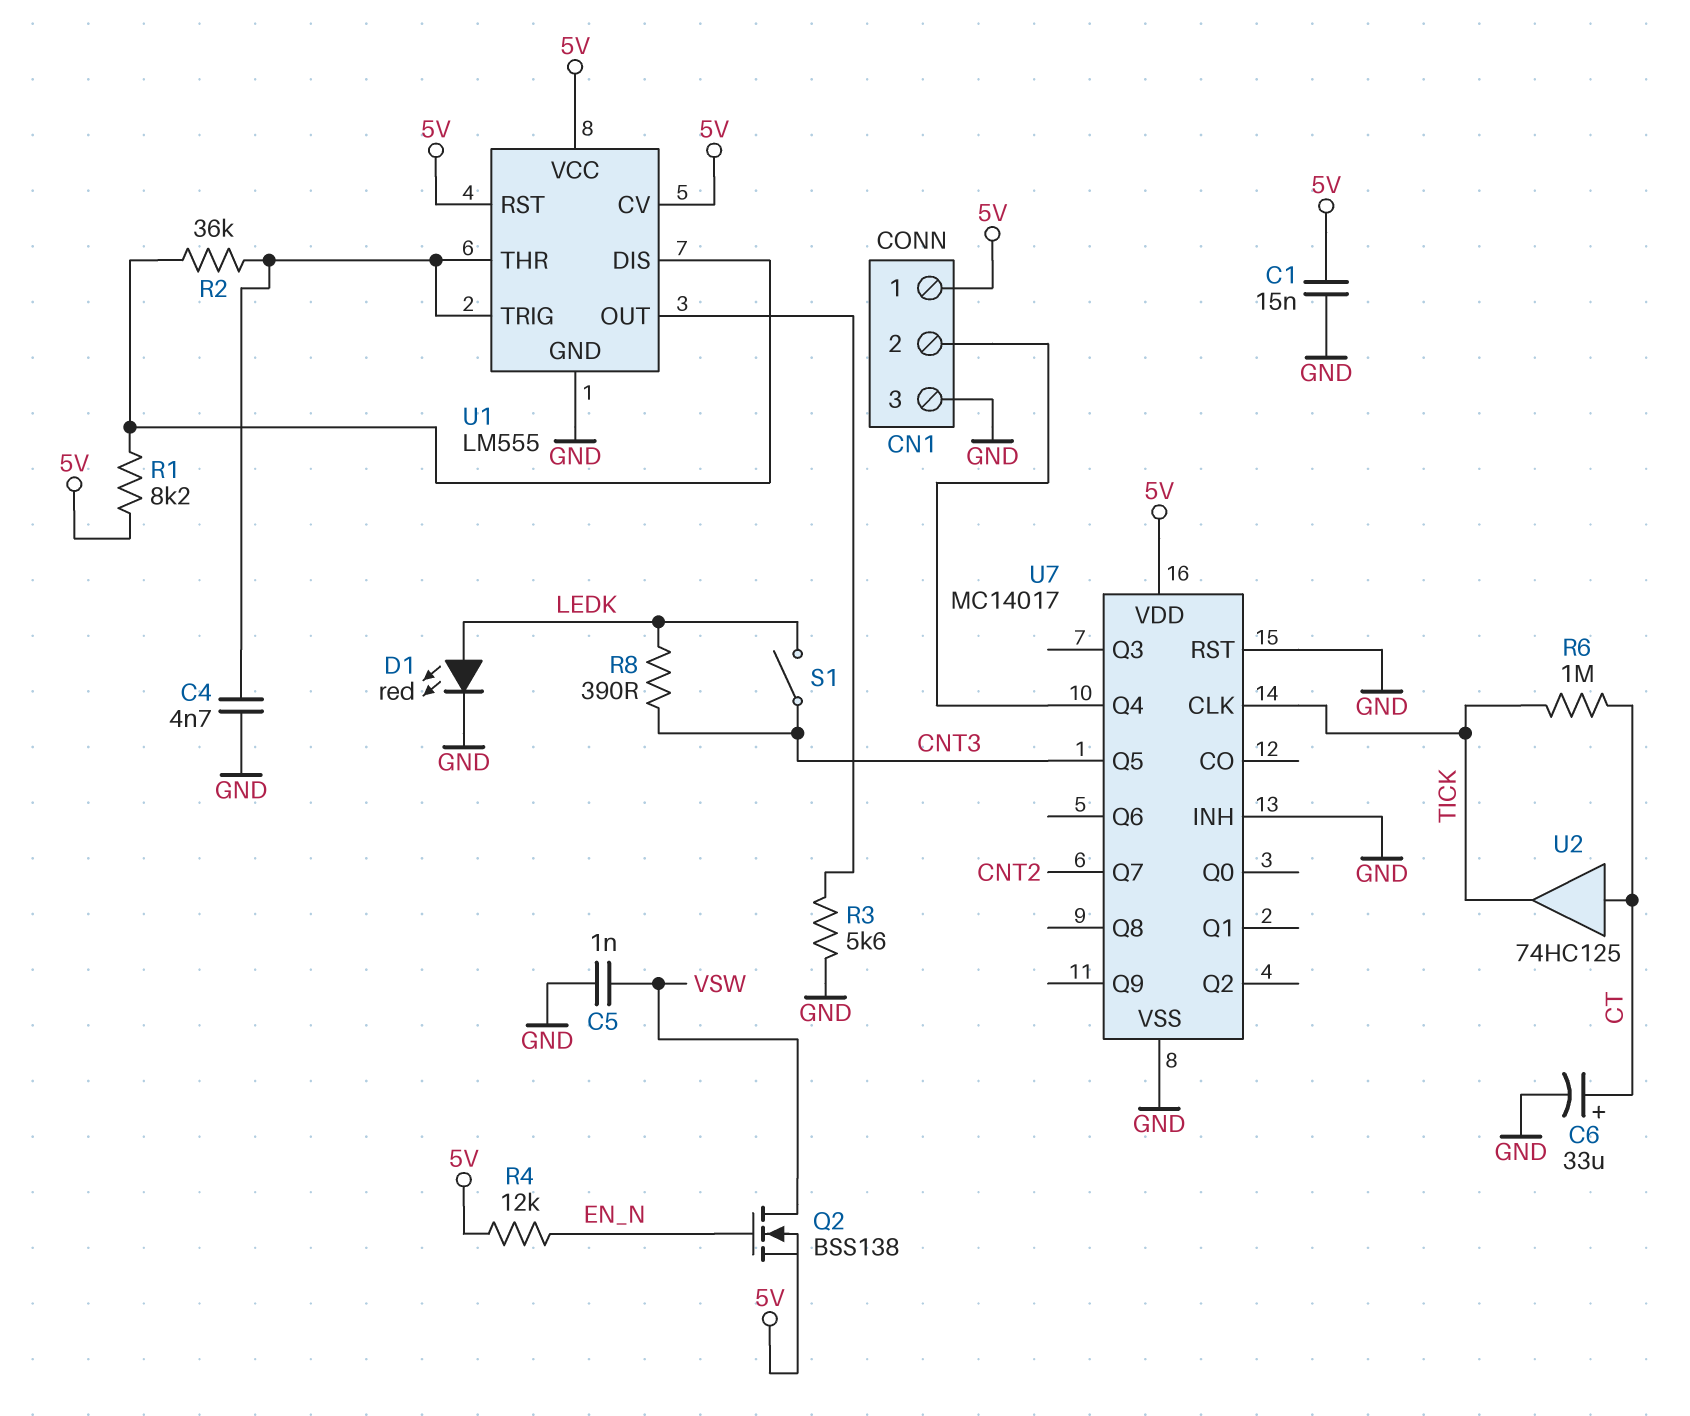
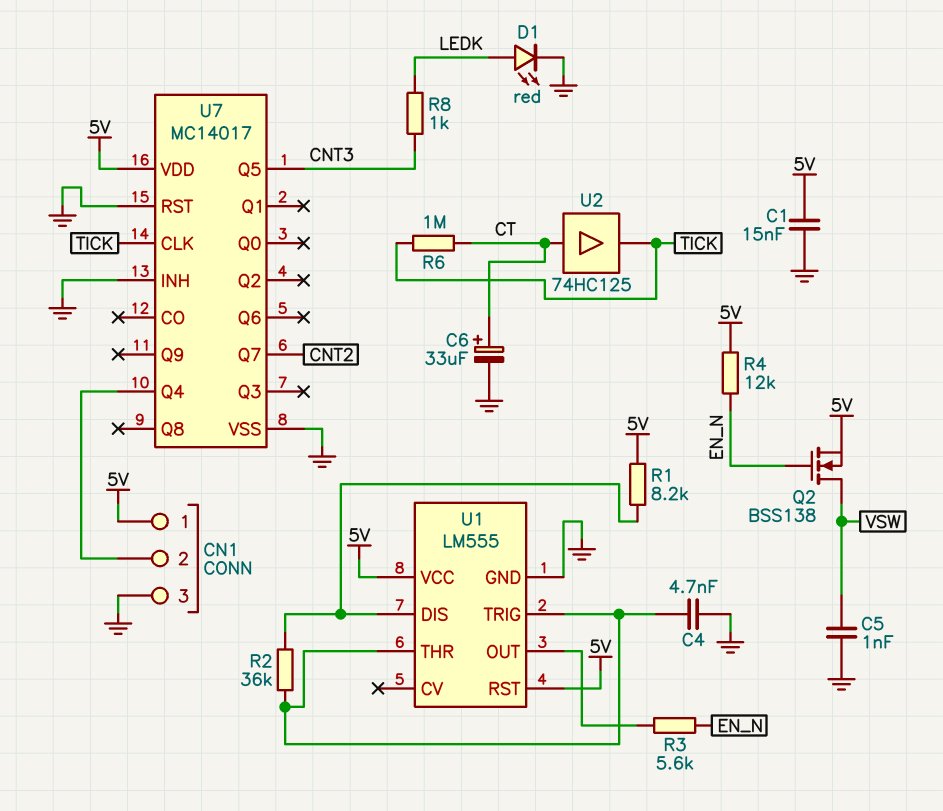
R3: 5.6k (GND, U1/OUT) -> 5.6k (EN_N, U1/OUT)
R8: 390 (CNT3, LEDK) -> 1k (CNT3, LEDK)
S1: switch (CNT3, LEDK) -> none
U1 pin CV: 5V -> none

